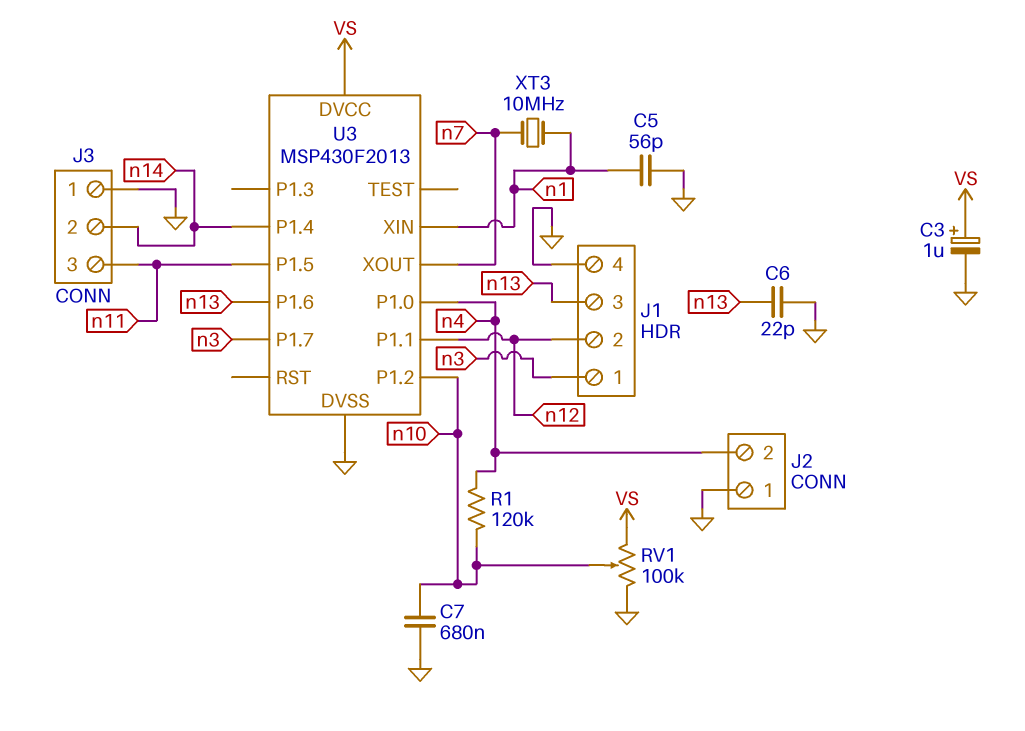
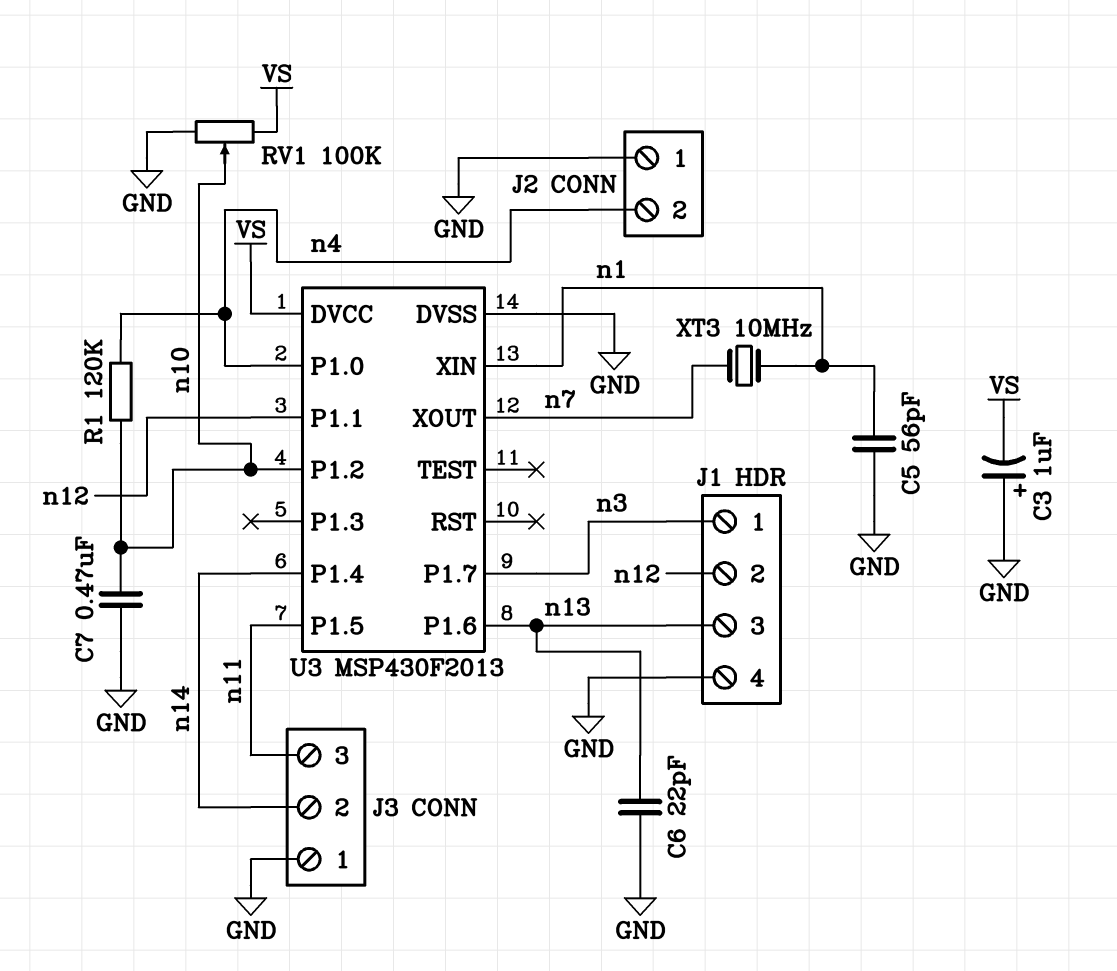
C3: 1uF (plus VS, minus GND) -> 1uF (plus GND, minus VS)
C7: 680nF (GND, n10) -> 470nF (GND, n10)

